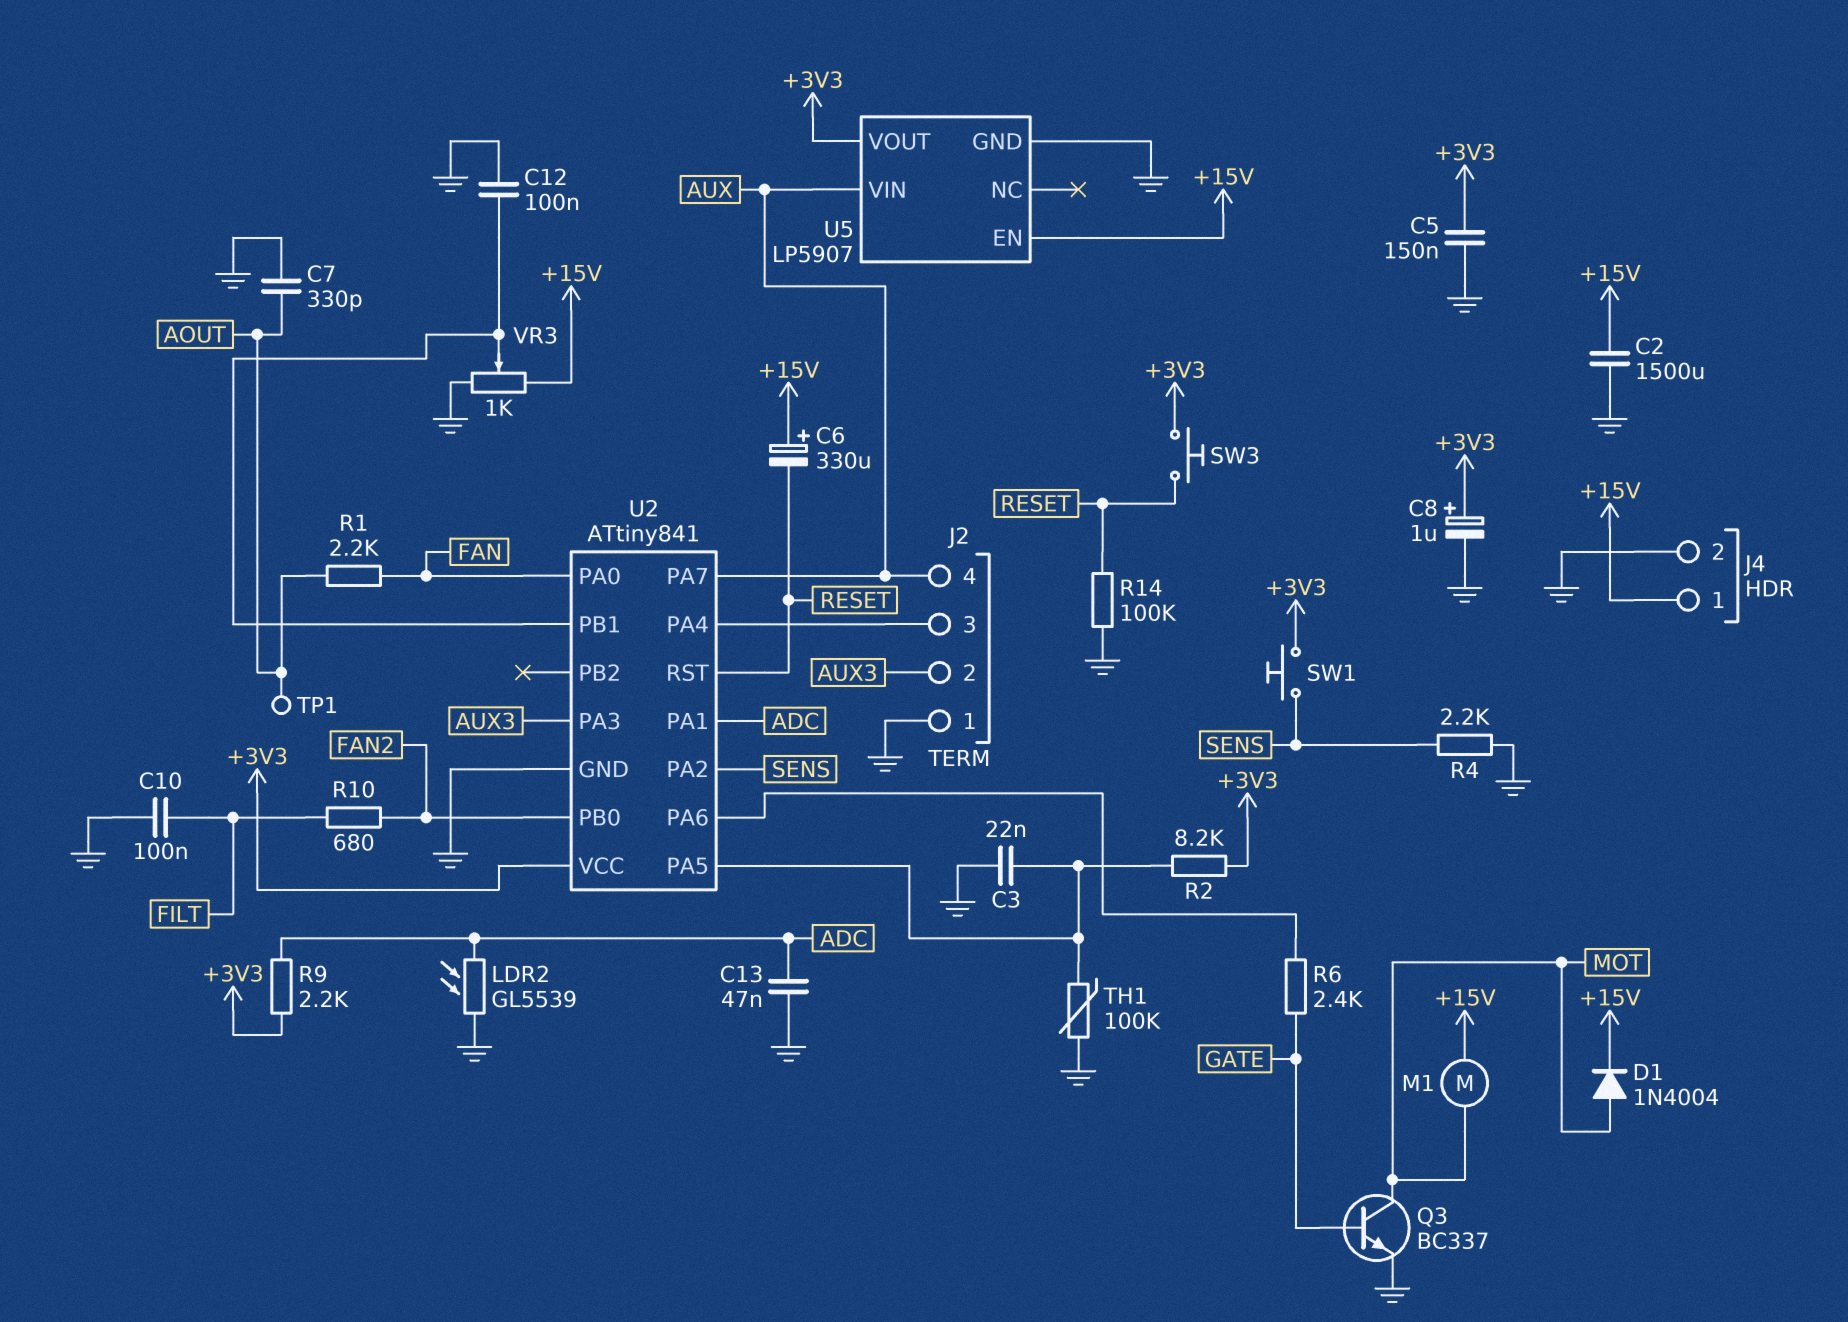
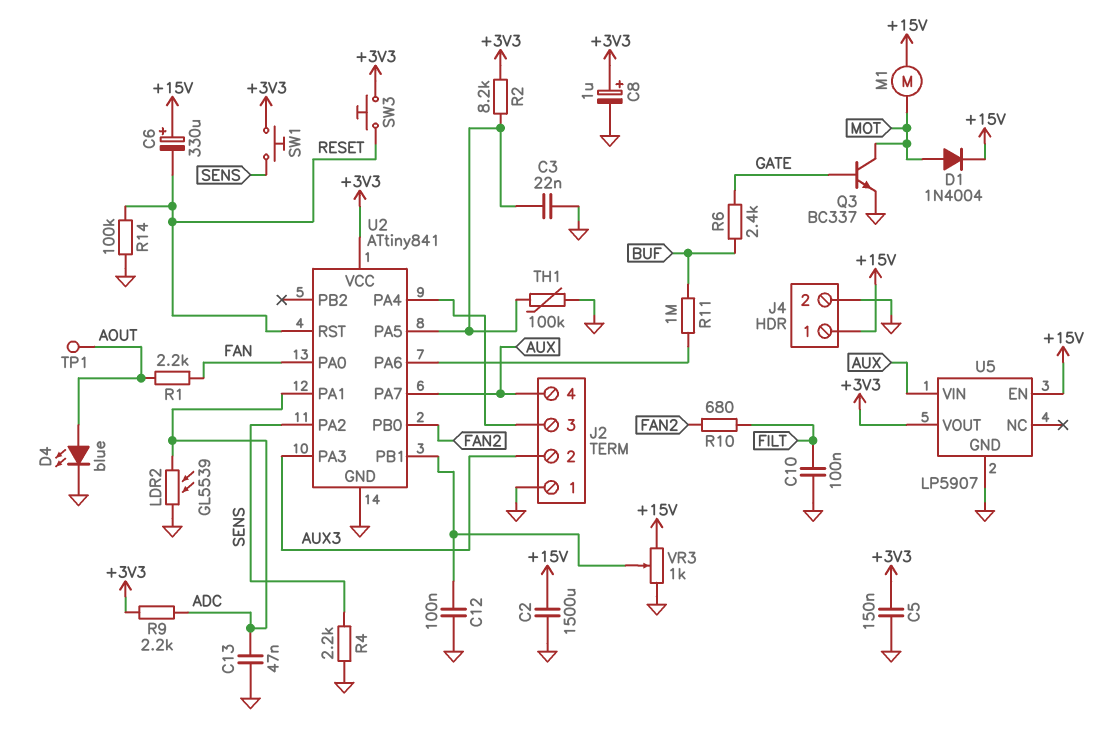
C7: 330pF (AOUT, GND) -> none
D4: none -> LED blue (A AOUT, K GND)
R6: 2.4k (GATE, U2/PA6) -> 2.4k (BUF, GATE)
R11: none -> 1M (BUF, U2/PA6)

